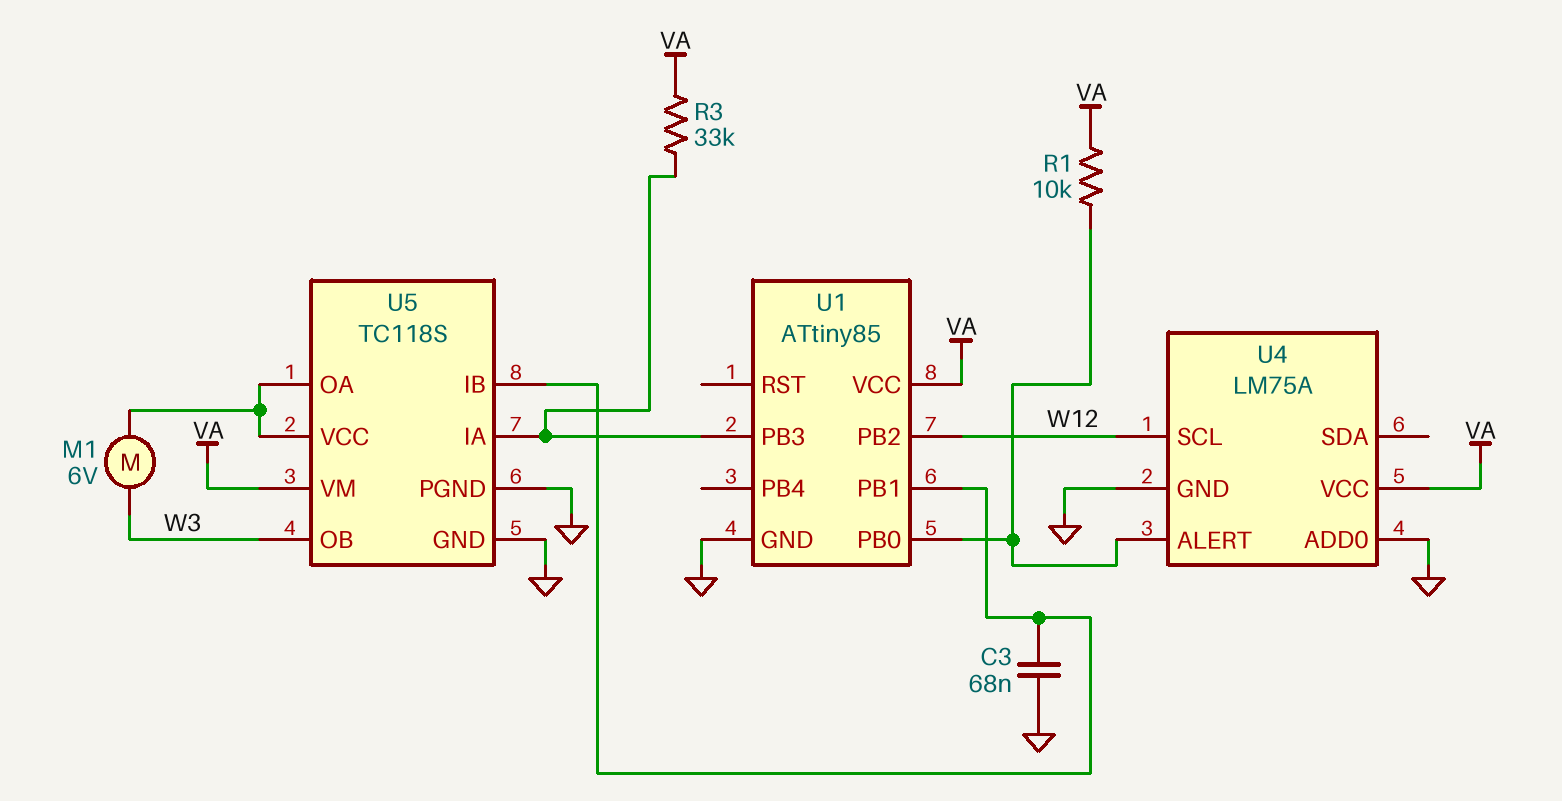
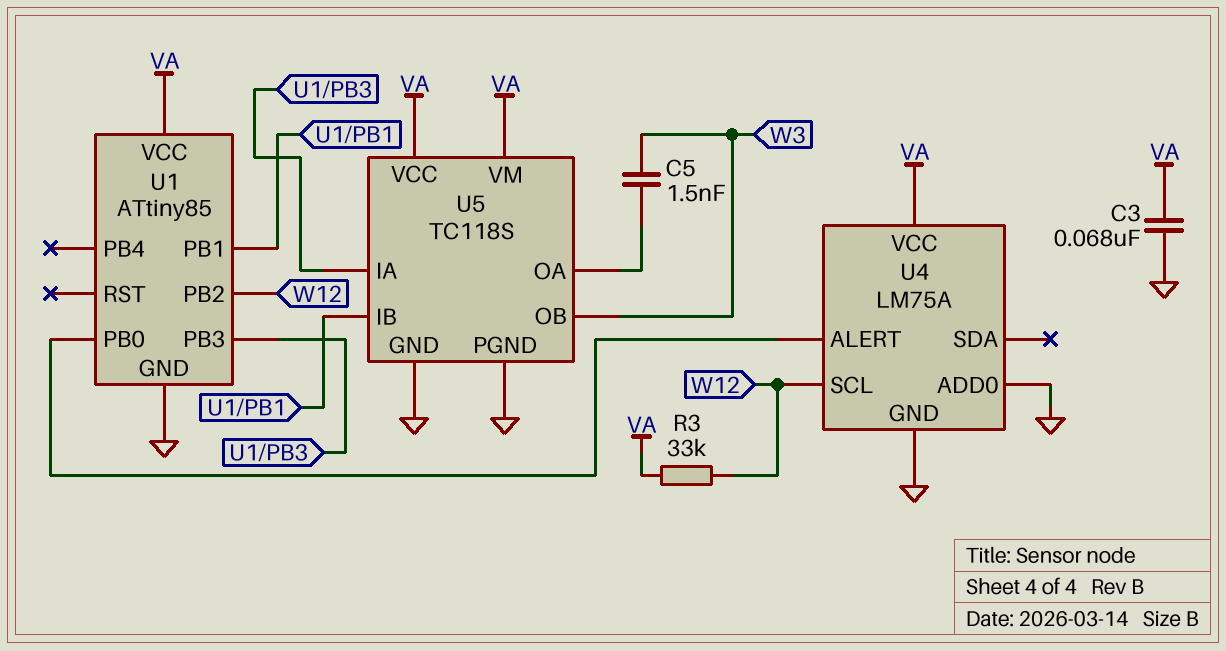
C3: 68nF (GND, U1/PB1) -> 68nF (GND, VA)
C5: none -> 1.5nF (U5/OA, W3)
M1: motor 6V (U5/OA, W3) -> none
R1: 10k (U1/PB0, VA) -> none
R3: 33k (U1/PB3, VA) -> 33k (VA, W12)
U5 pin VCC: U5/OA -> VA

